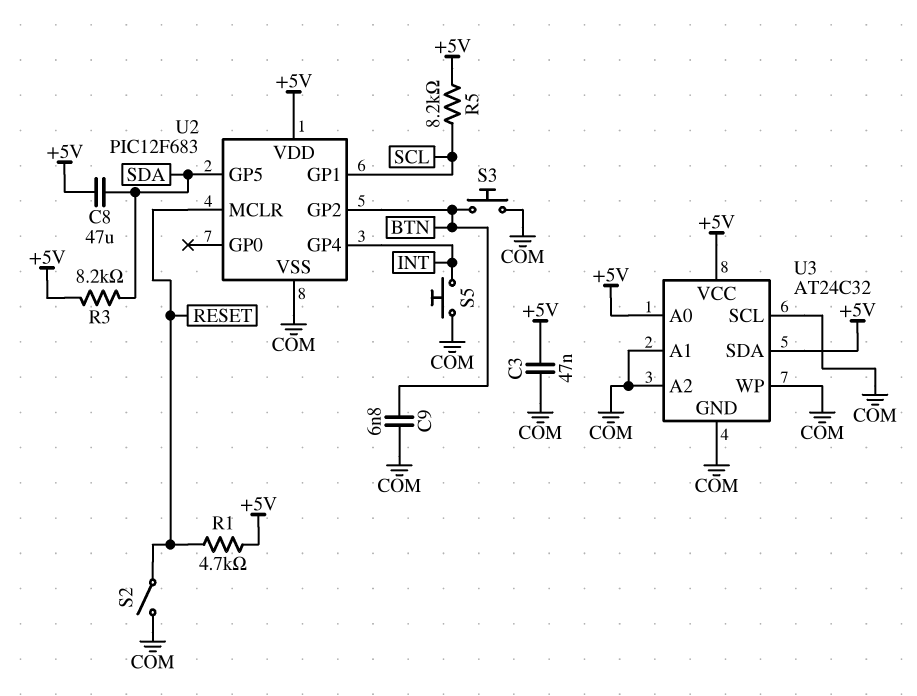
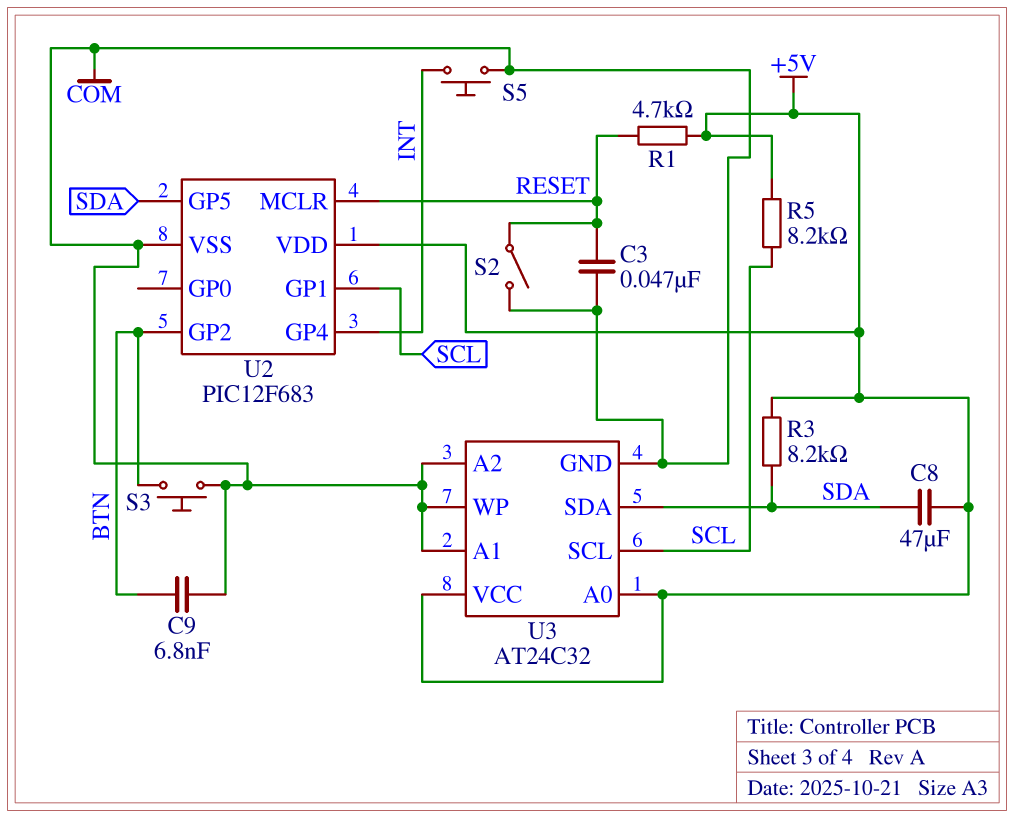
C3: 47nF (+5V, COM) -> 47nF (COM, RESET)
U3 pin SCL: COM -> SCL
U3 pin SDA: +5V -> SDA

